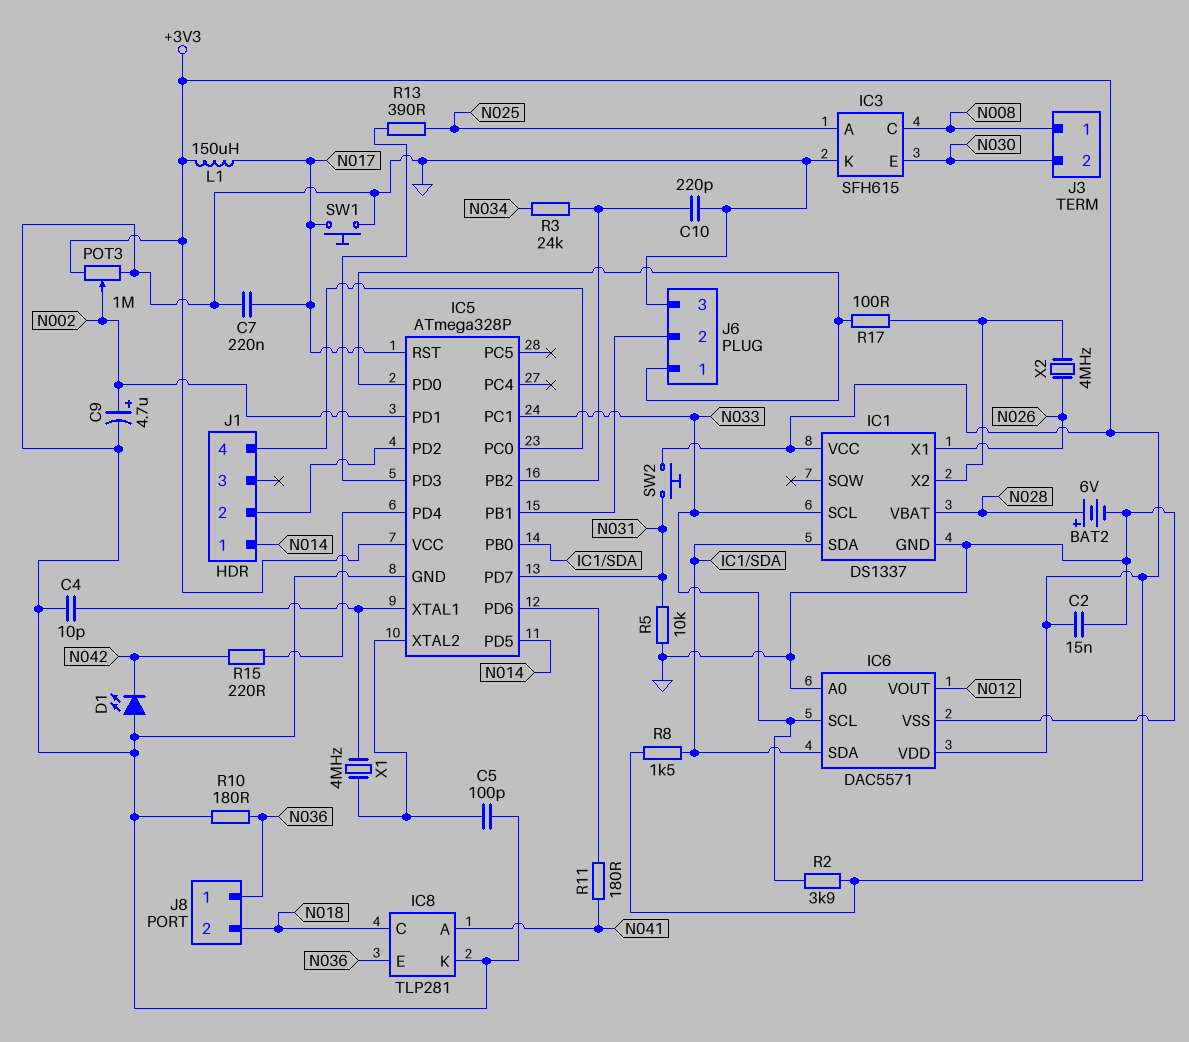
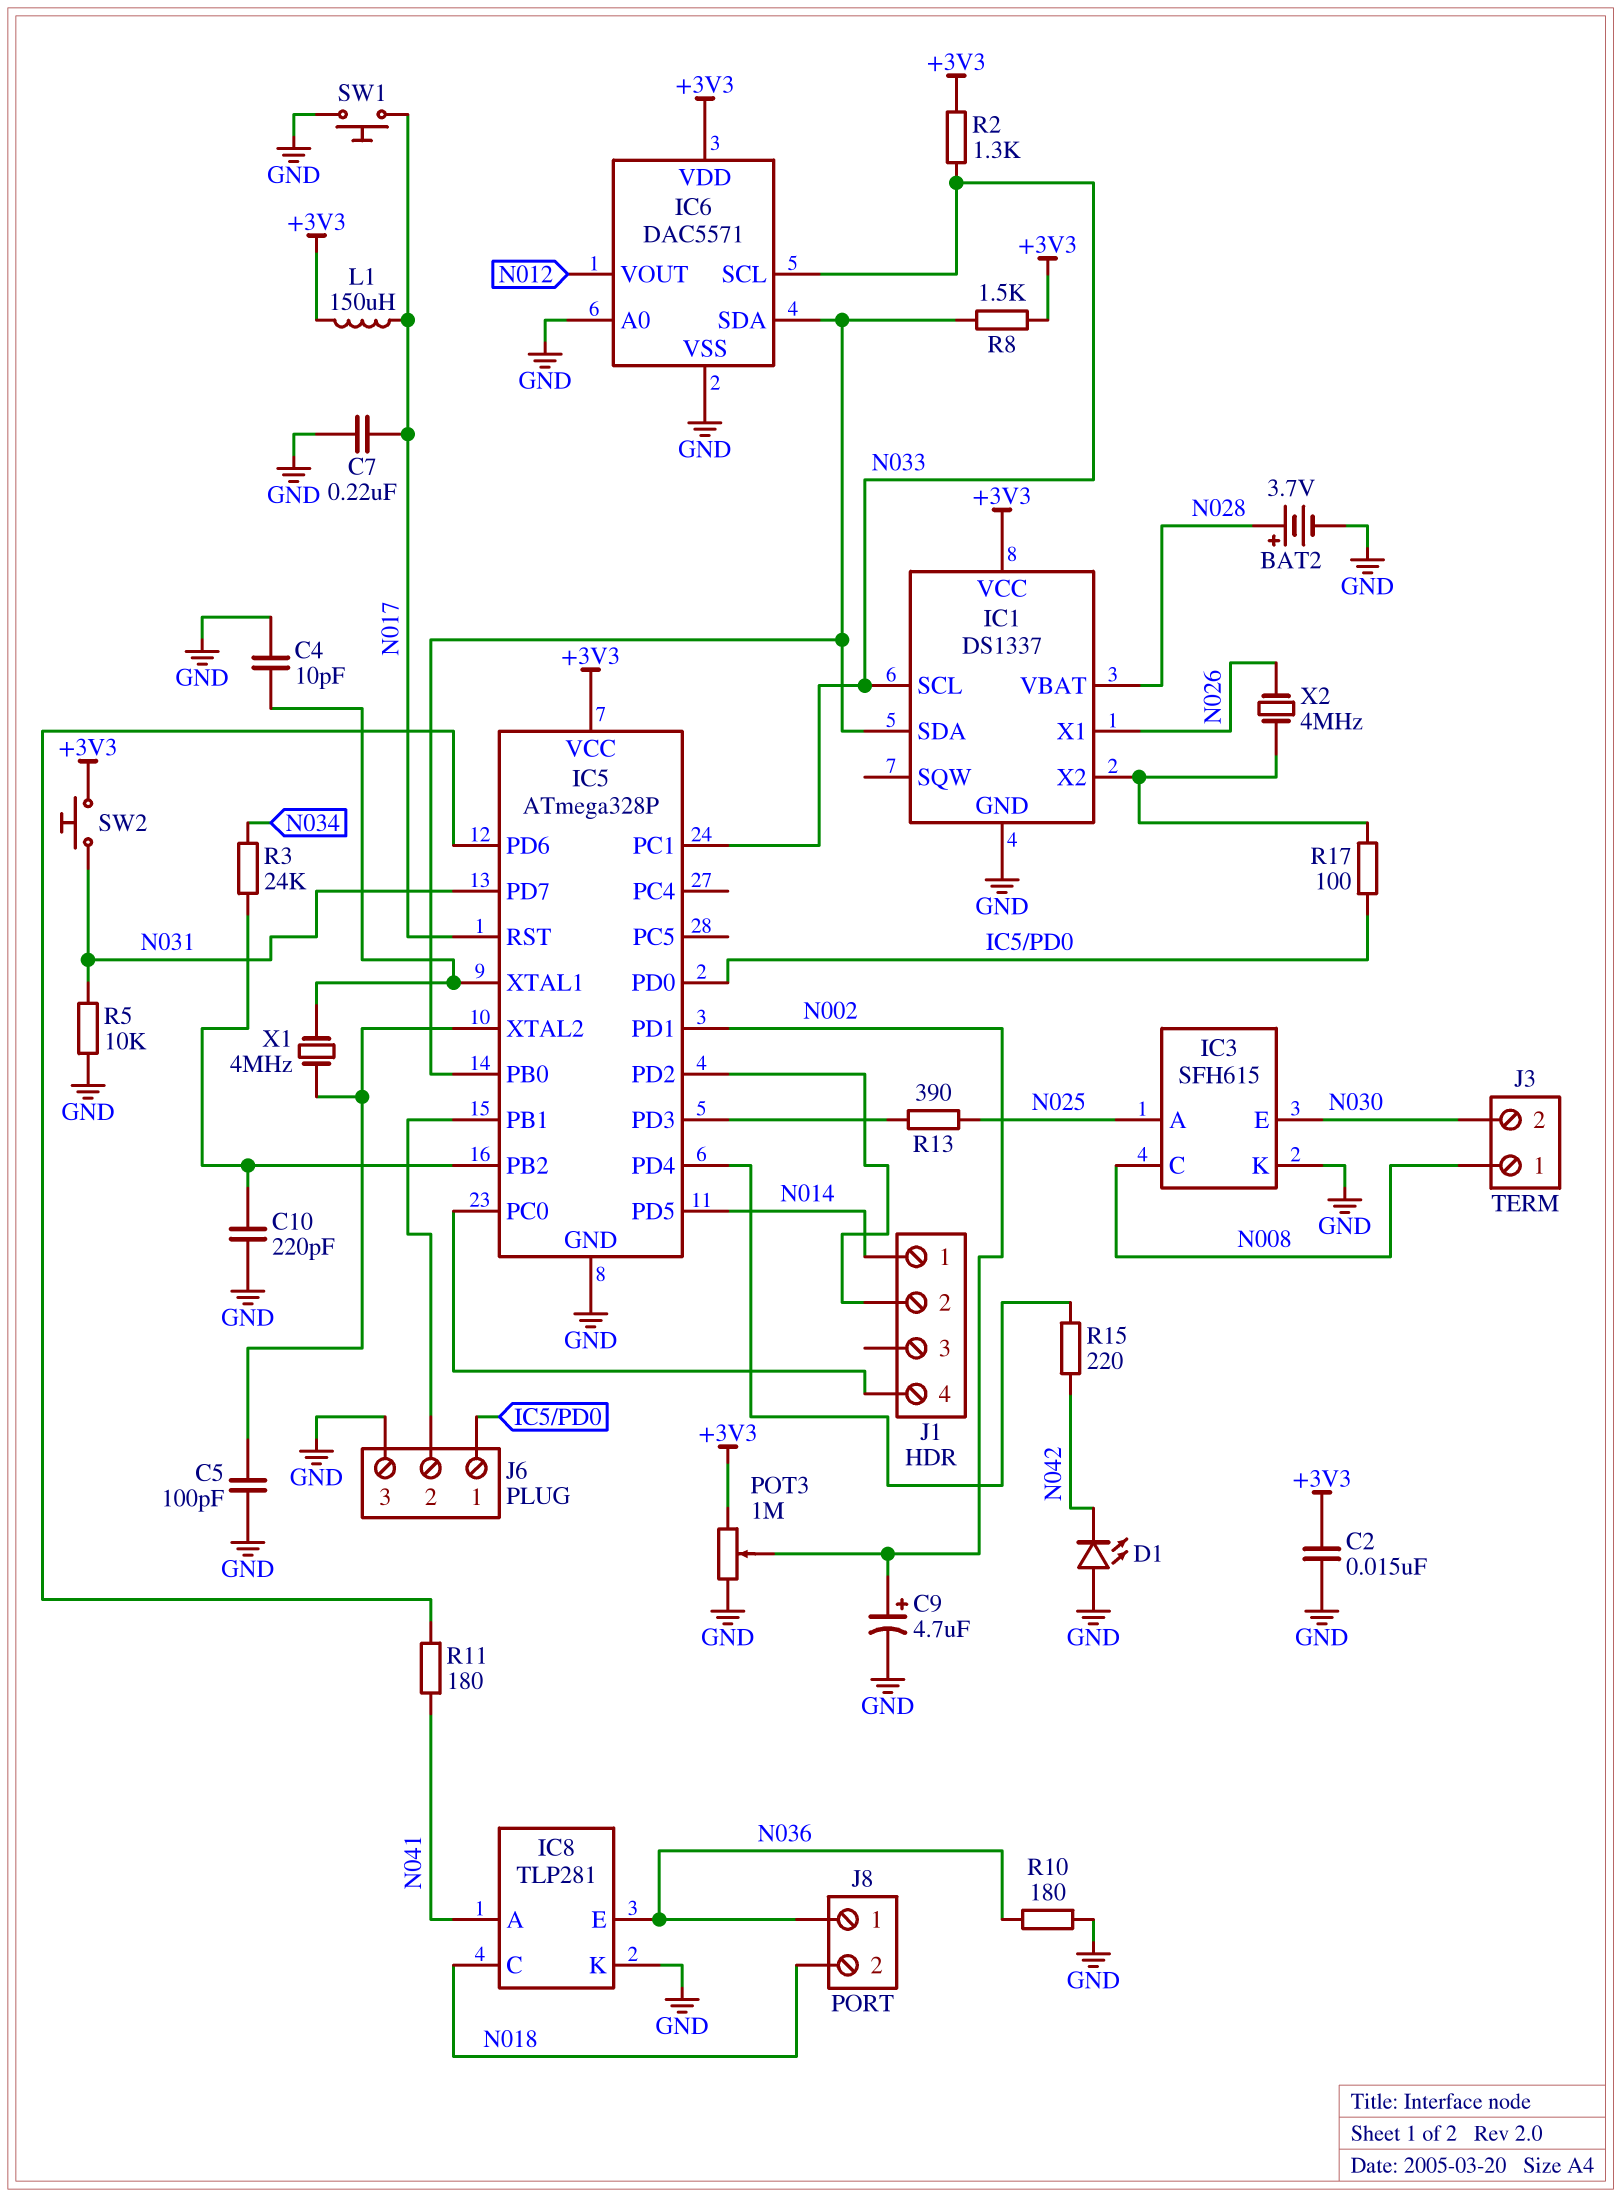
BAT2: 6V (plus N028, minus GND) -> 3.7V (plus N028, minus GND)
R2: 3.9k (+3V3, N033) -> 1.3k (+3V3, N033)

